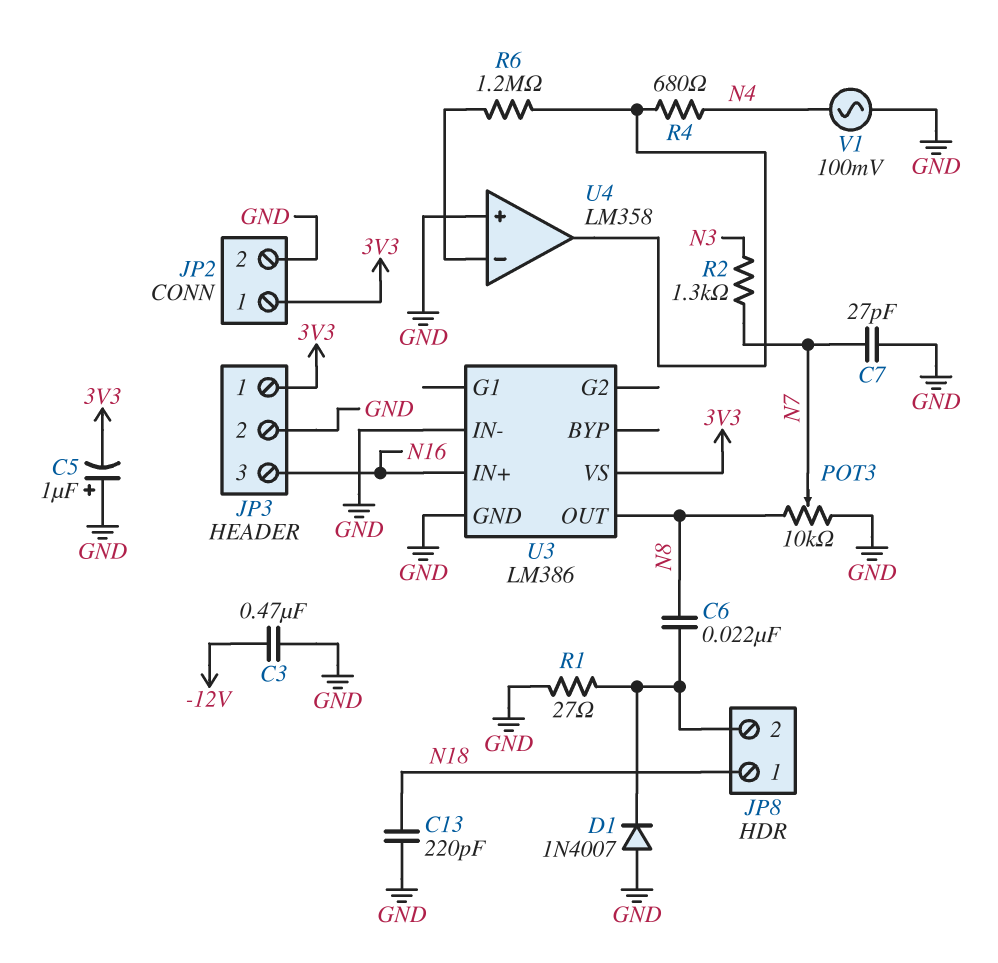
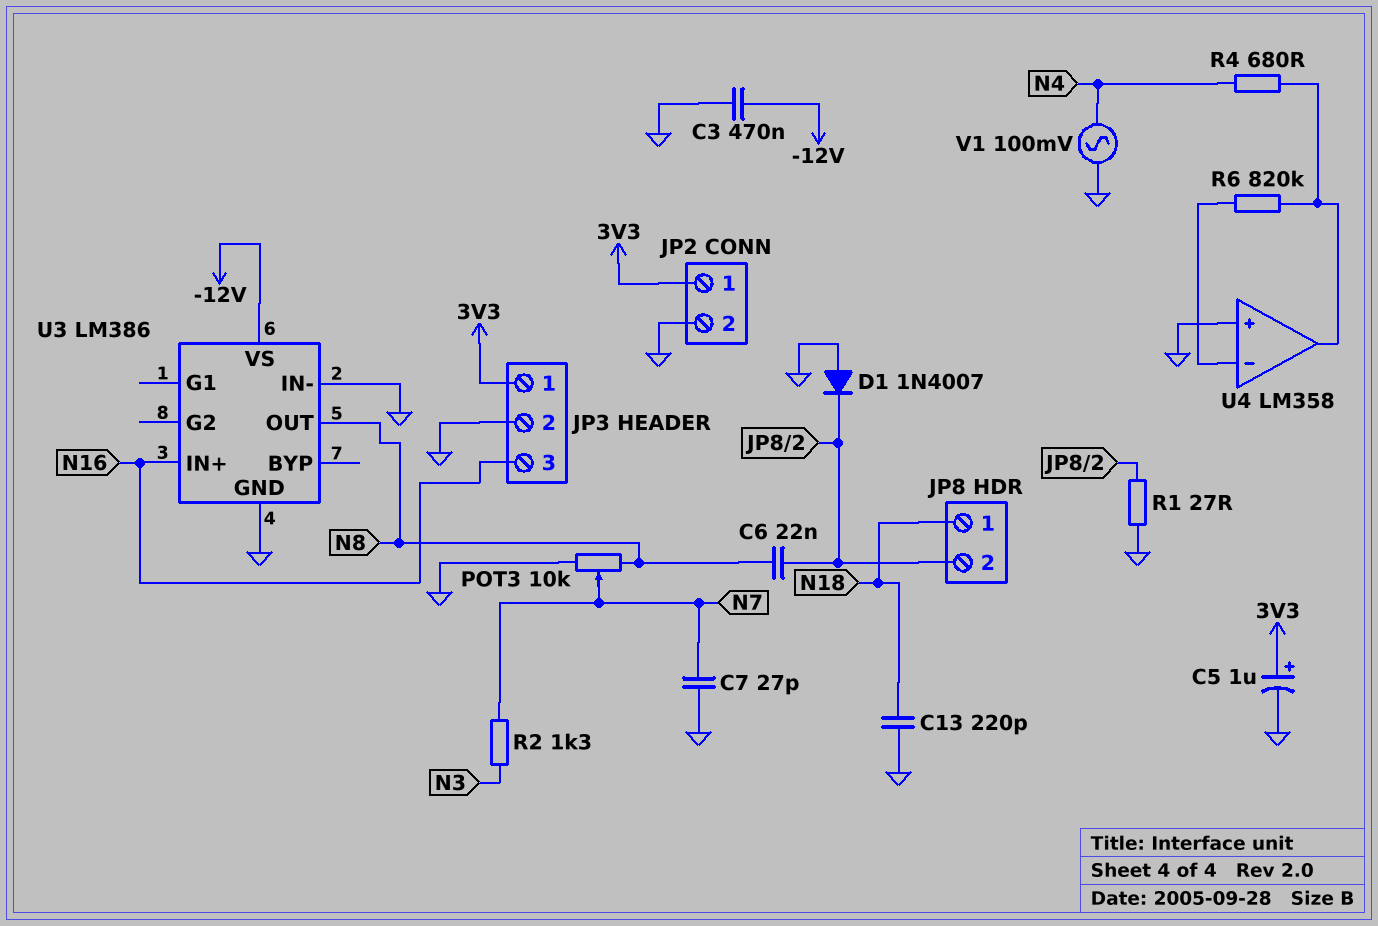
C5: 1uF (plus GND, minus 3V3) -> 1uF (plus 3V3, minus GND)
R6: 1.2M (U4/in-, U4/out) -> 820k (U4/in-, U4/out)
U3 pin VS: 3V3 -> -12V

